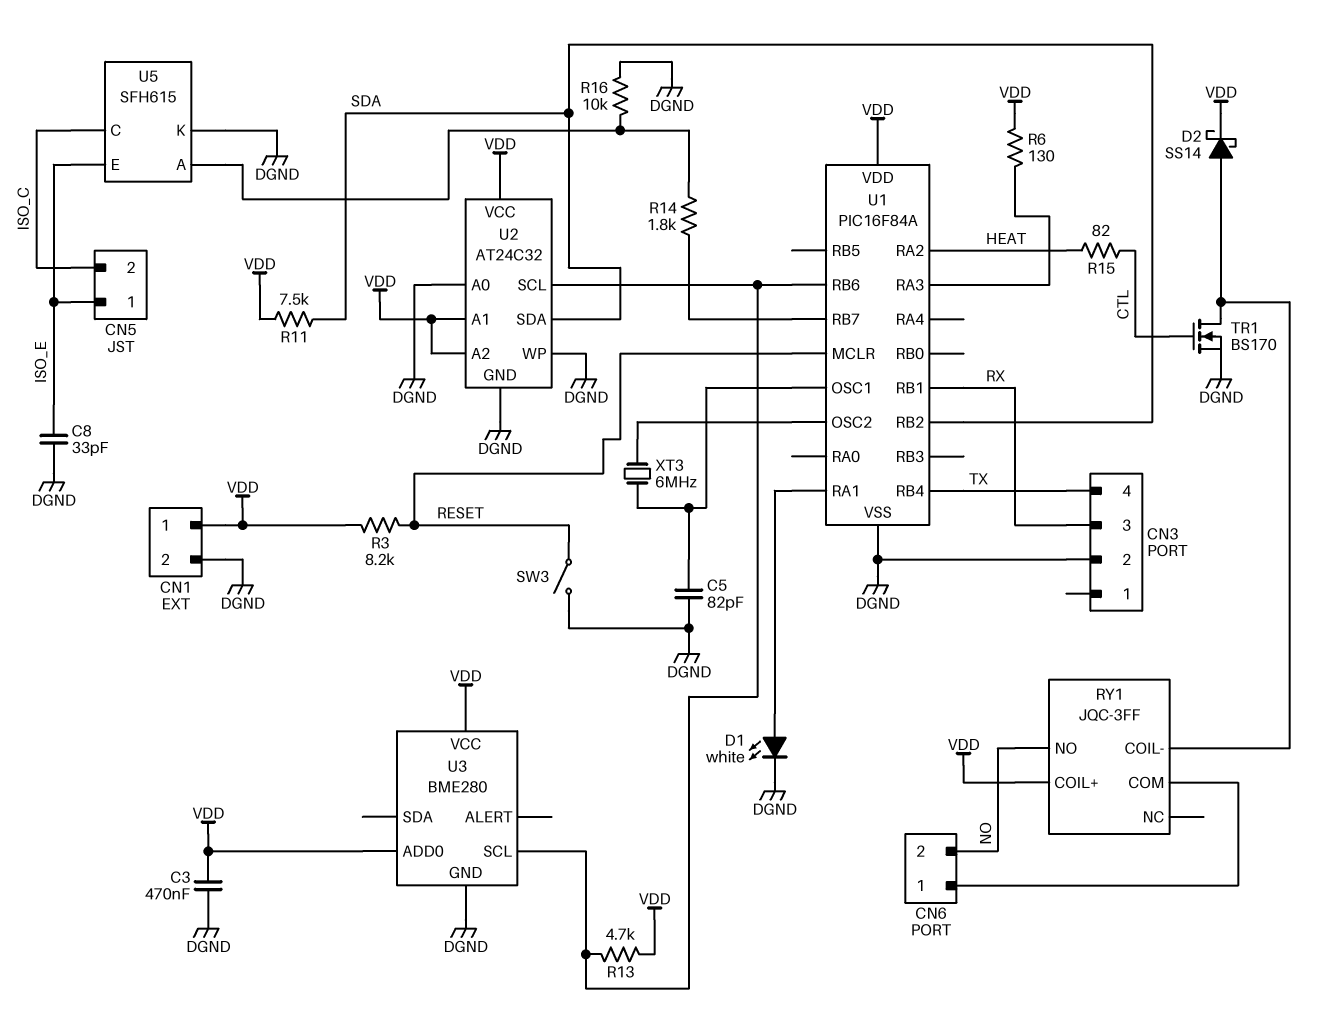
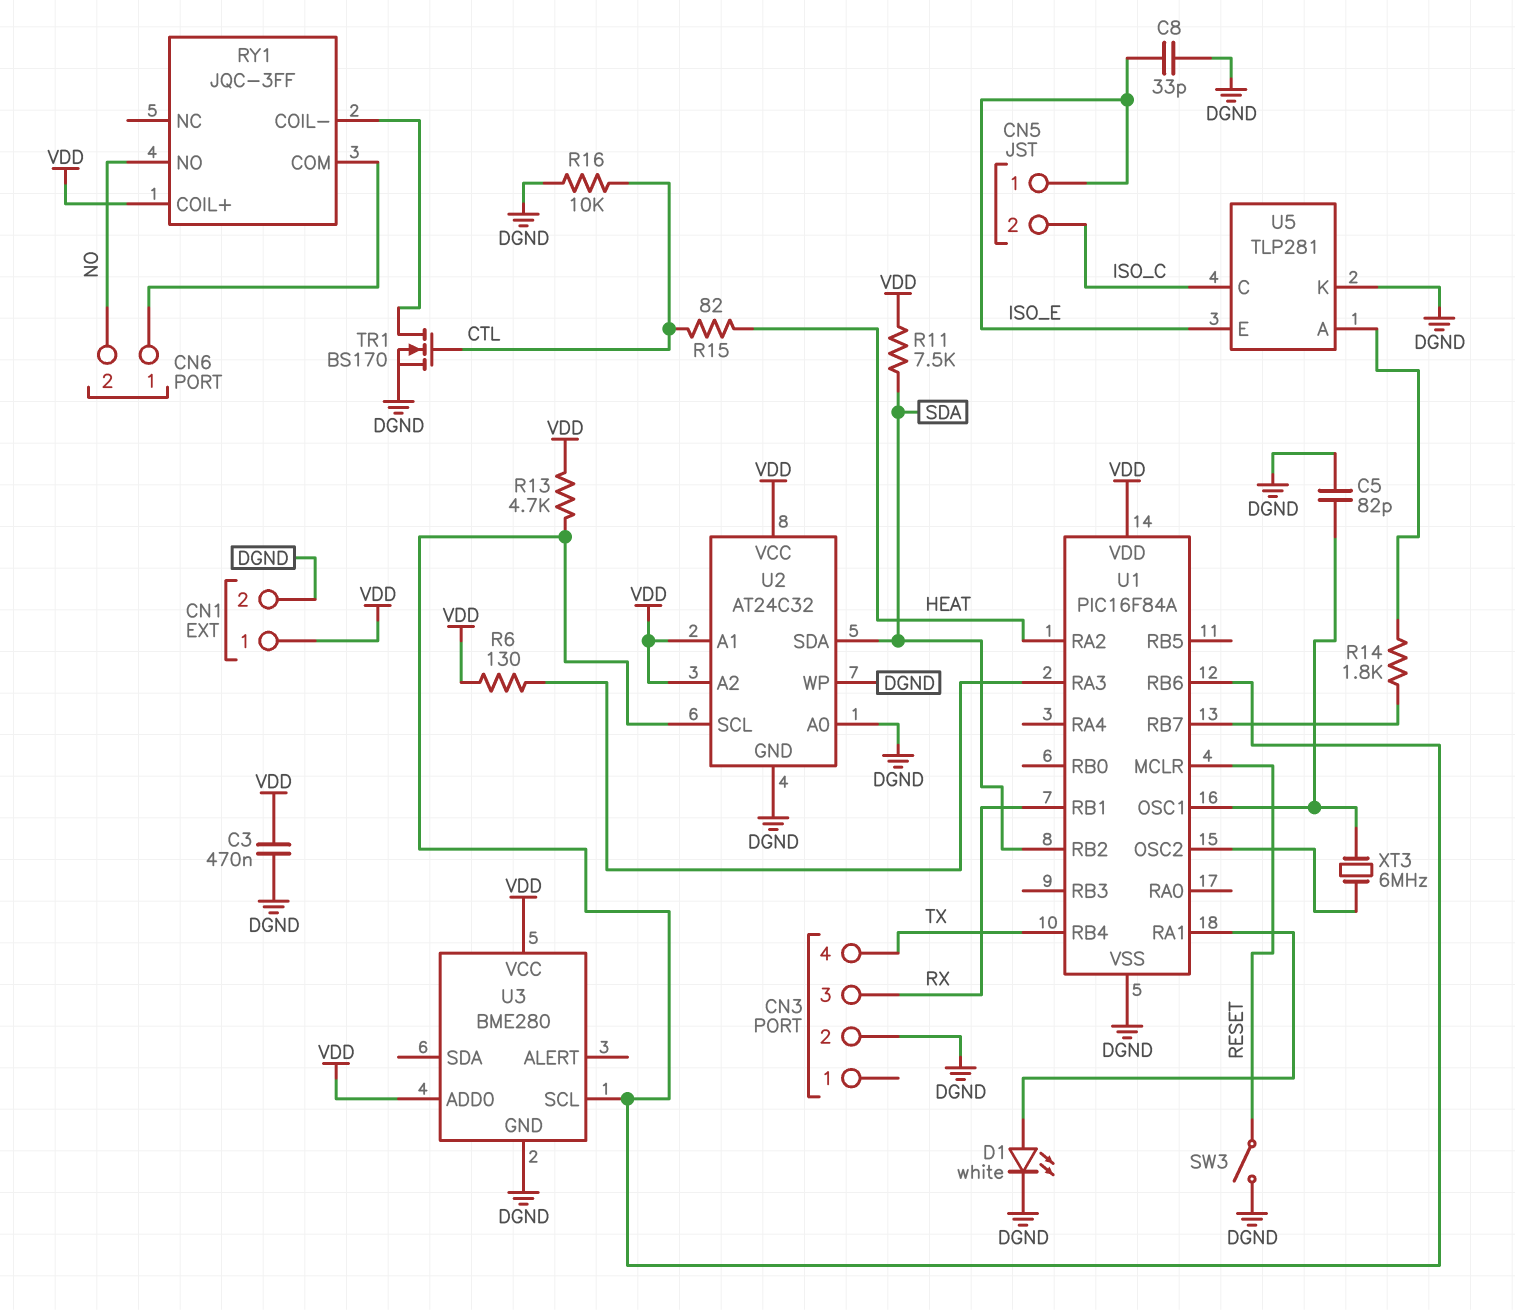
D2: schottky SS14 (A RY1/COIL-, K VDD) -> none
R3: 8.2k (RESET, VDD) -> none
R16: 10k (DGND, U5/A) -> 10k (CTL, DGND)
U5: SFH615 -> TLP281

